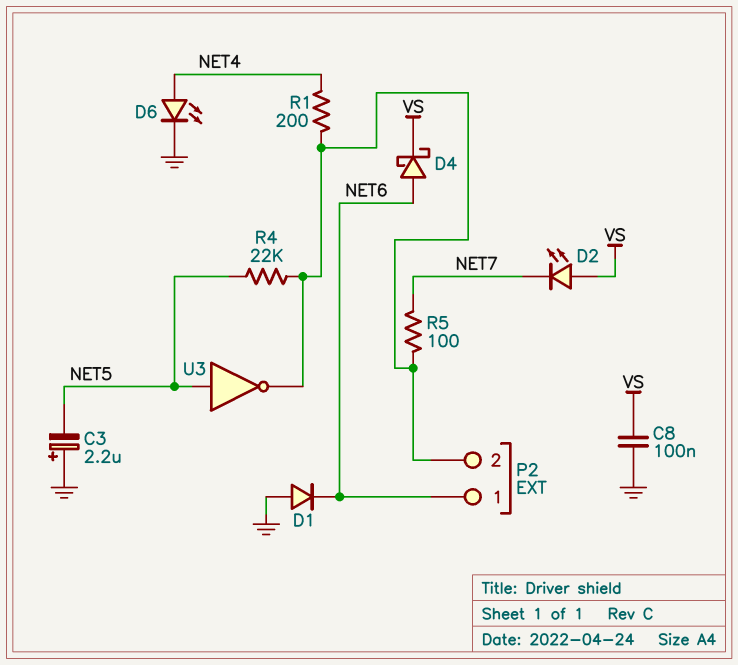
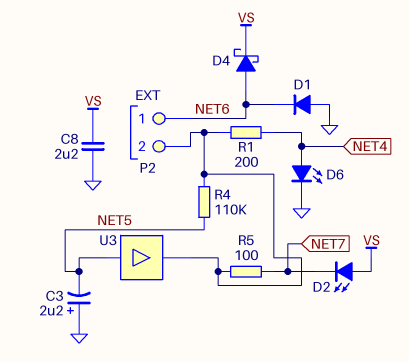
C8: 100nF (GND, VS) -> 2.2uF (GND, VS)
R4: 22k (NET5, P2/2) -> 110k (NET5, P2/2)
U3: NOT (in NET5, out P2/2) -> buffer (in NET5, out P2/2)

